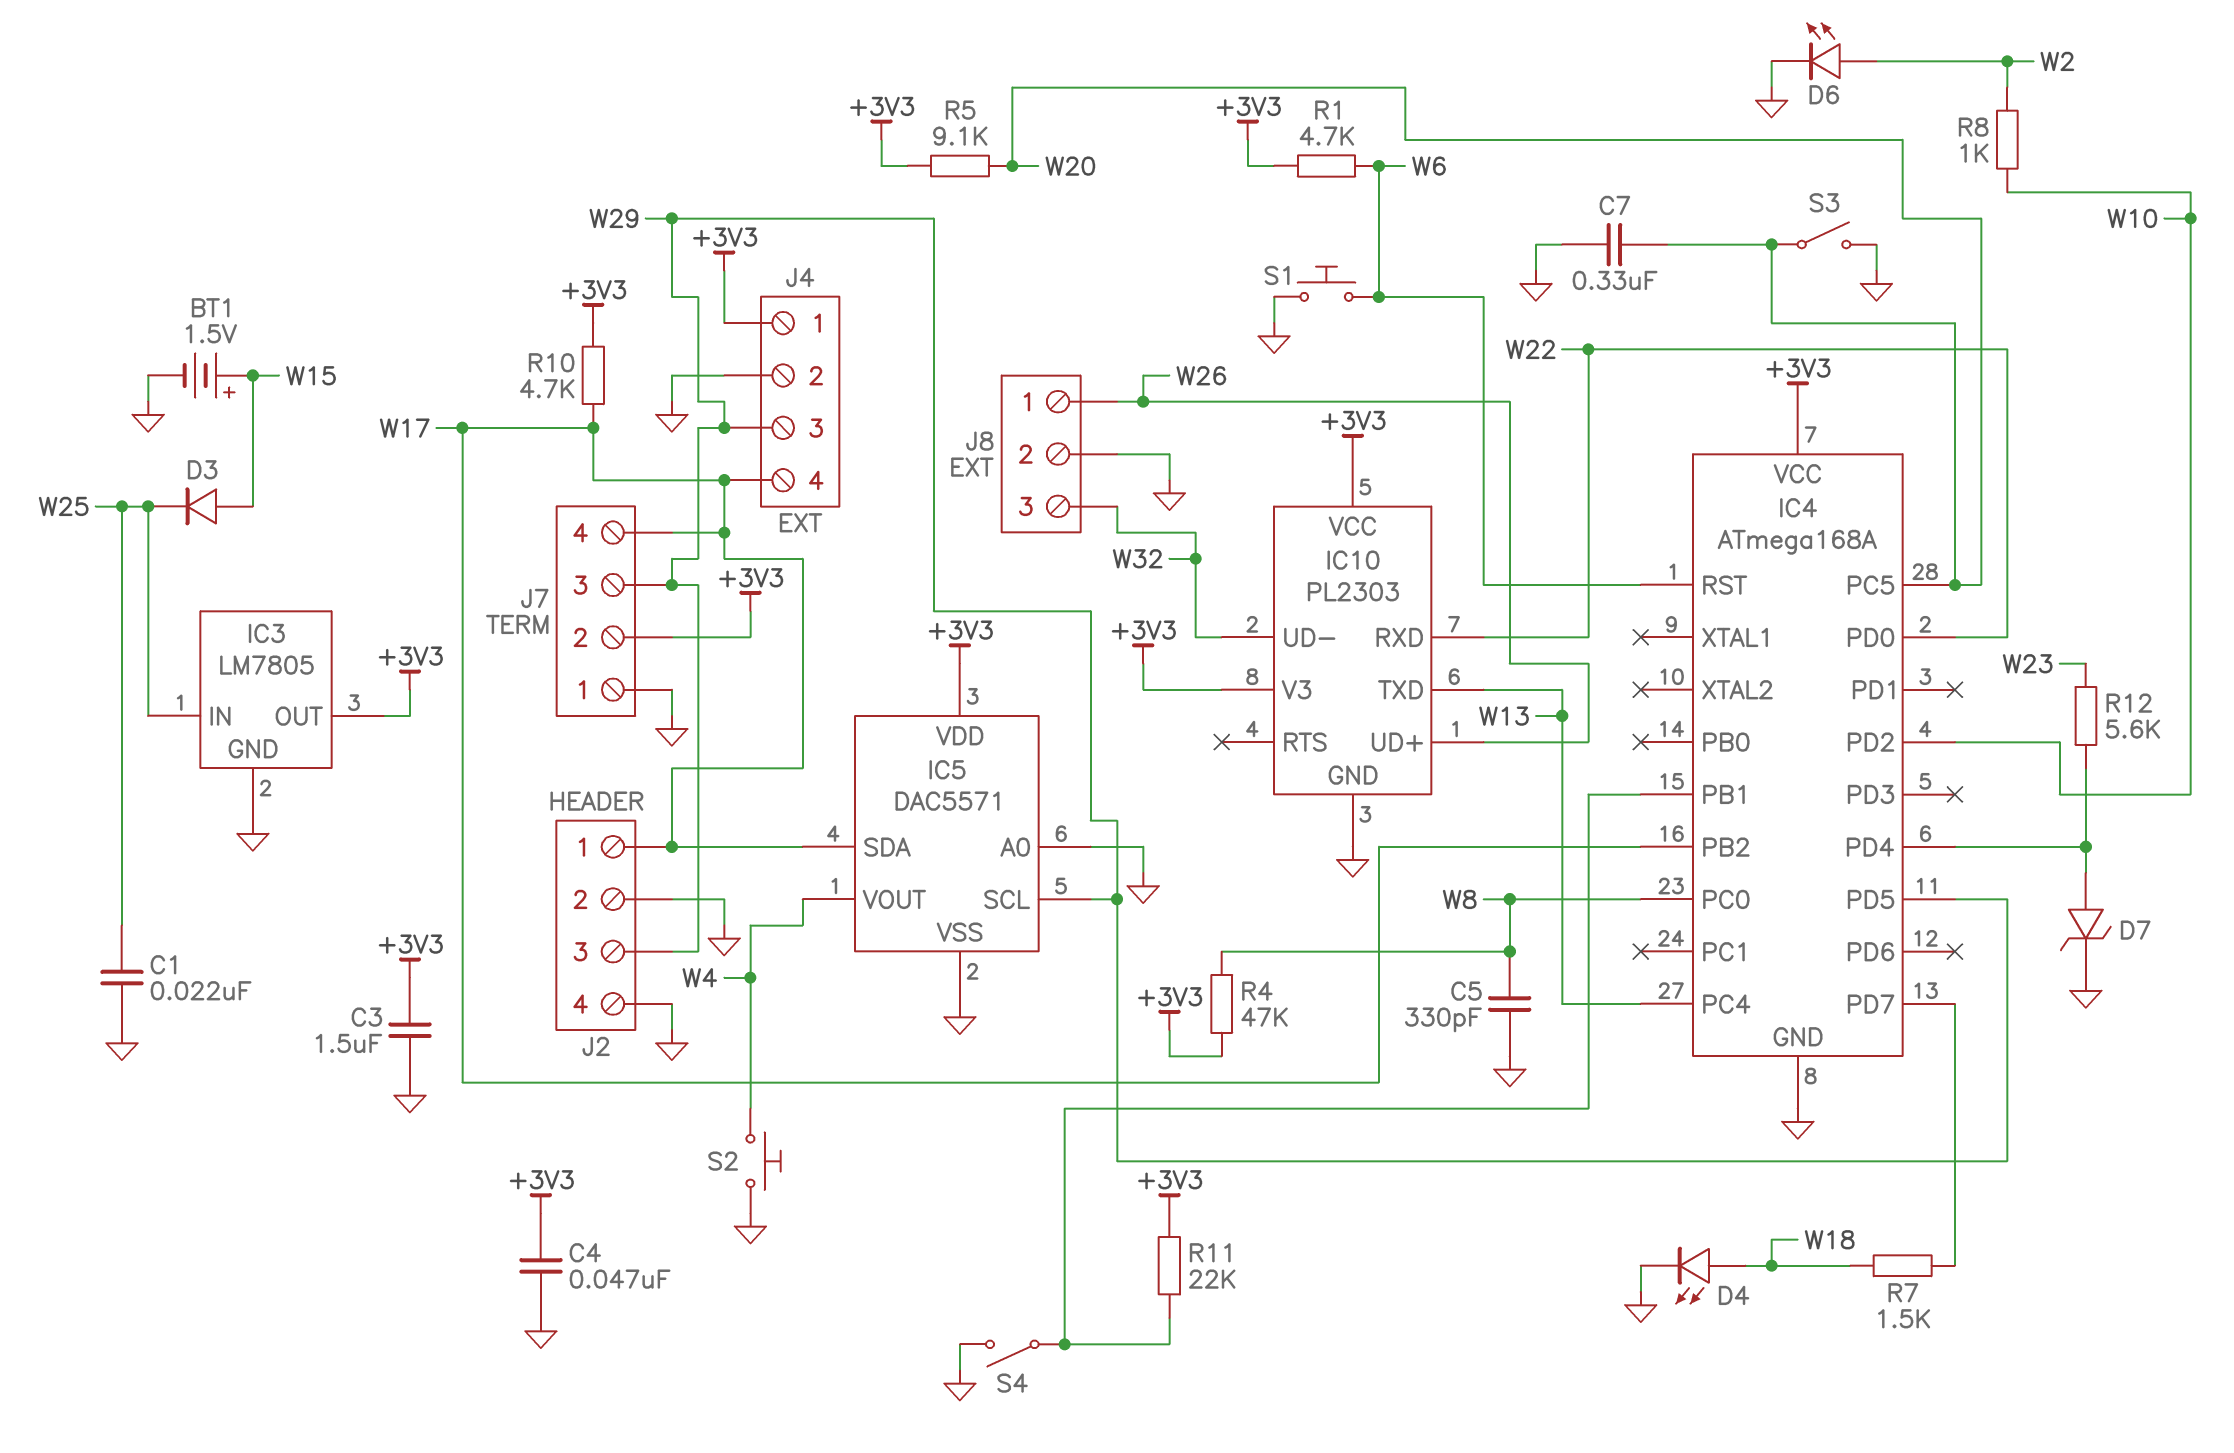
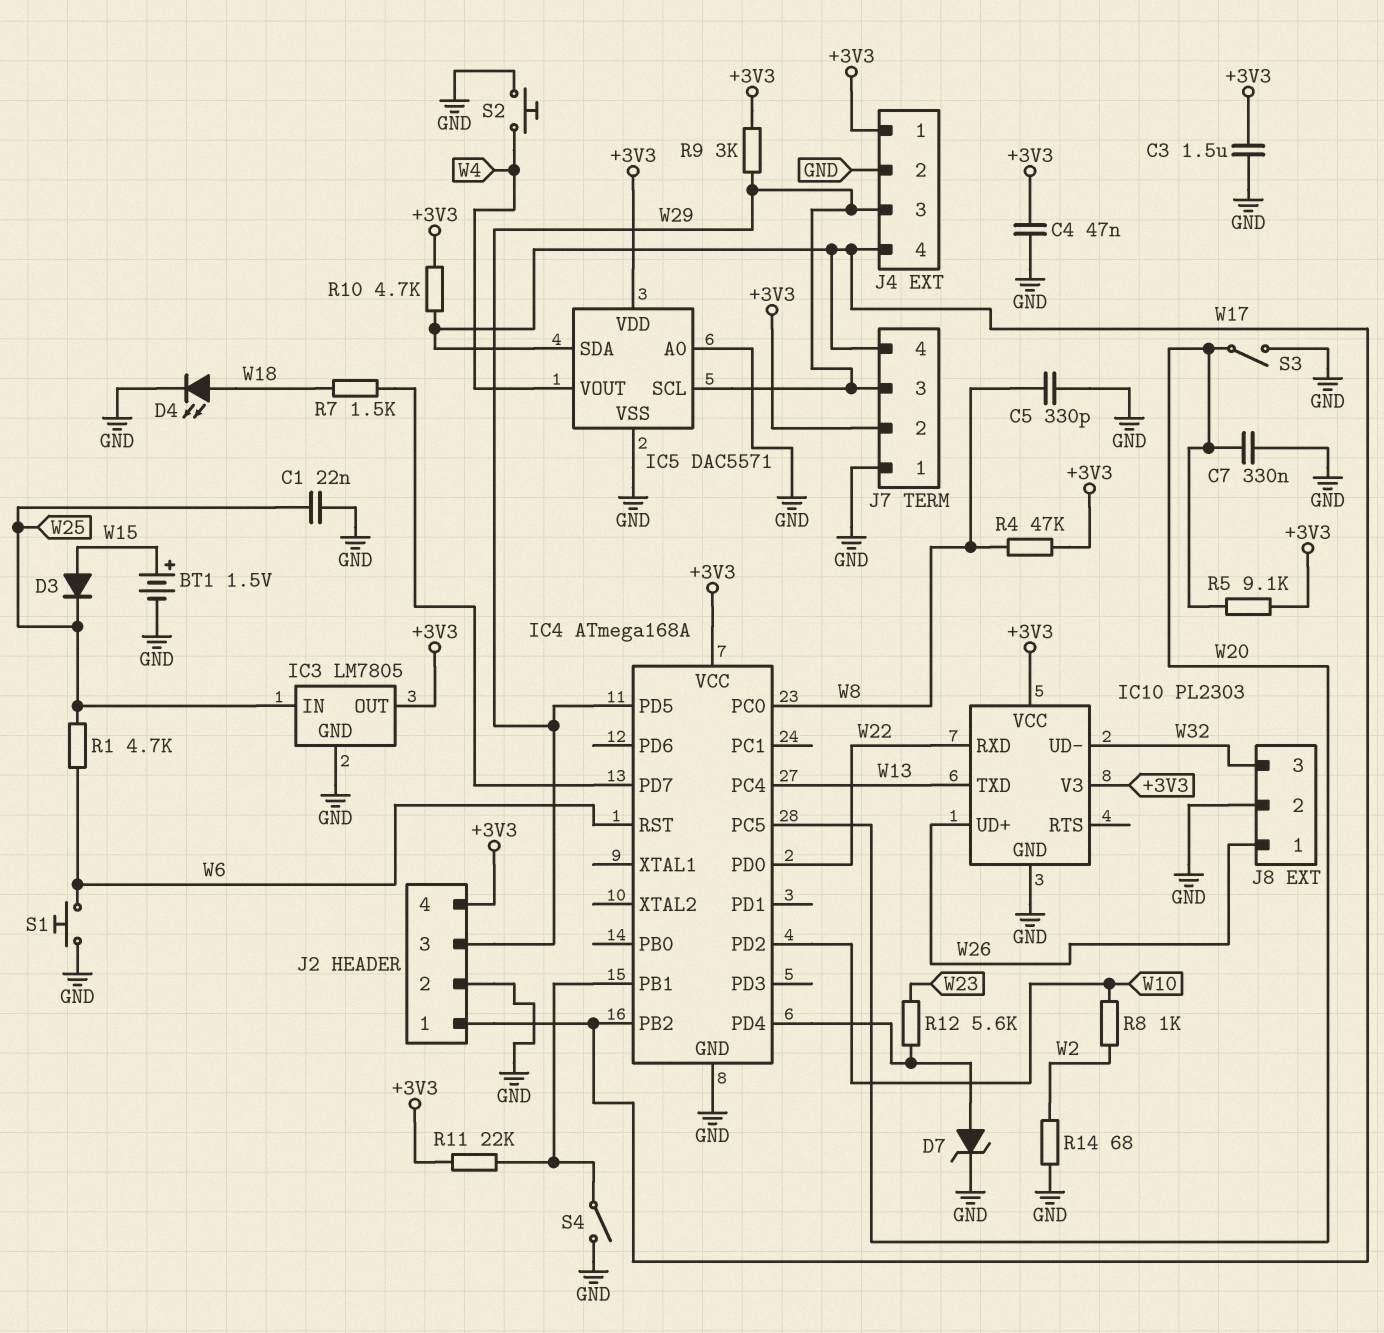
D6: LED (A W2, K GND) -> none
J2 pin 4: GND -> +3V3
R1: 4.7k (+3V3, W6) -> 4.7k (W6, W25)
R9: none -> 3k (+3V3, W29)
R14: none -> 68 (GND, W2)

